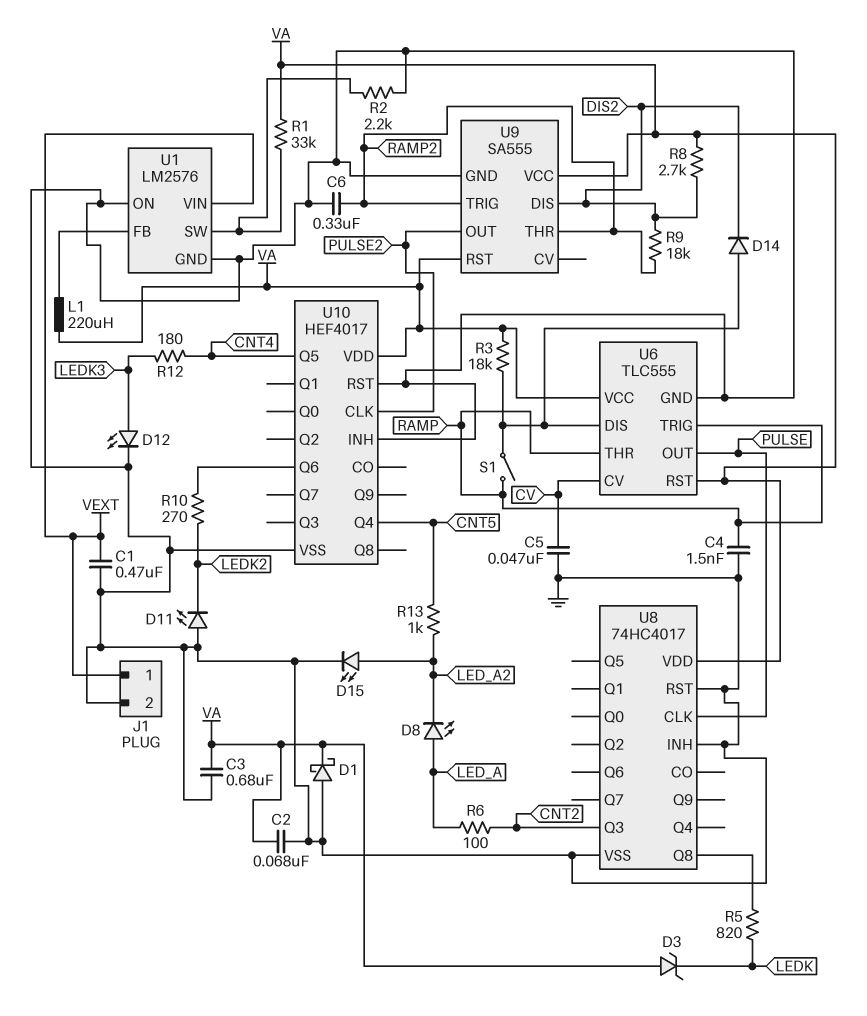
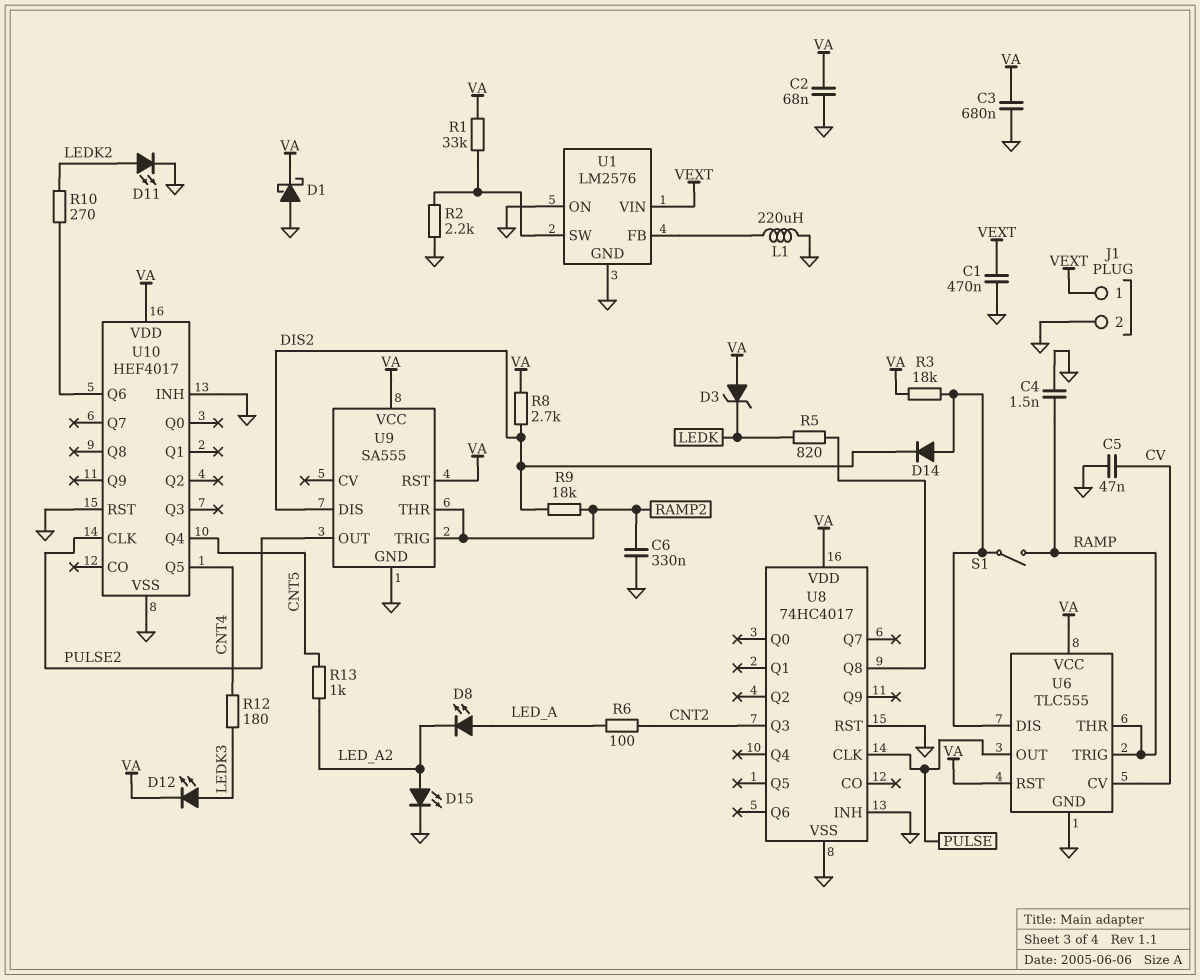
D11: LED (A GND, K LEDK2) -> LED (A LEDK2, K GND)
D12: LED (A LEDK3, K GND) -> LED (A LEDK3, K VA)
L1: 220uH (U1/FB, VA) -> 220uH (GND, U1/FB)

